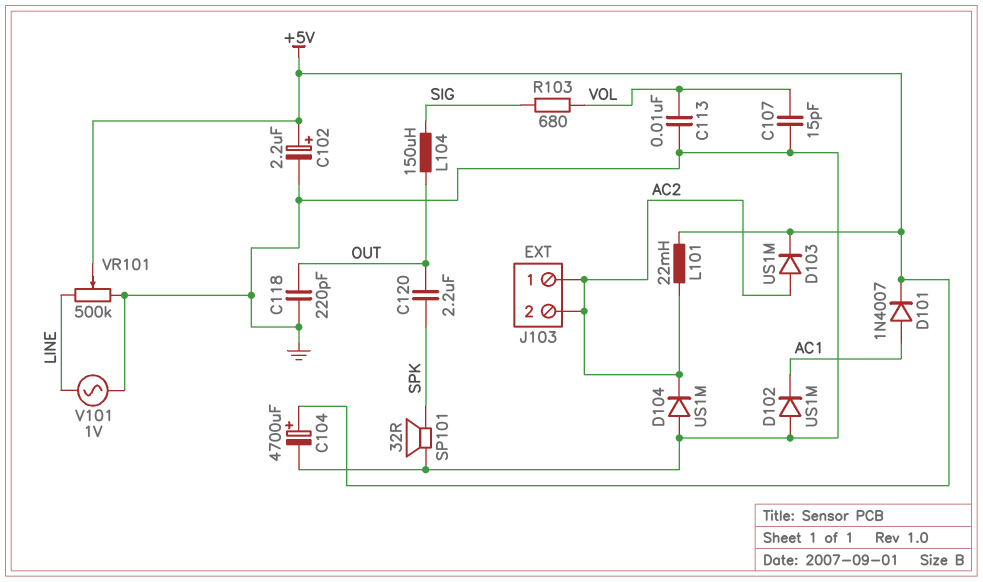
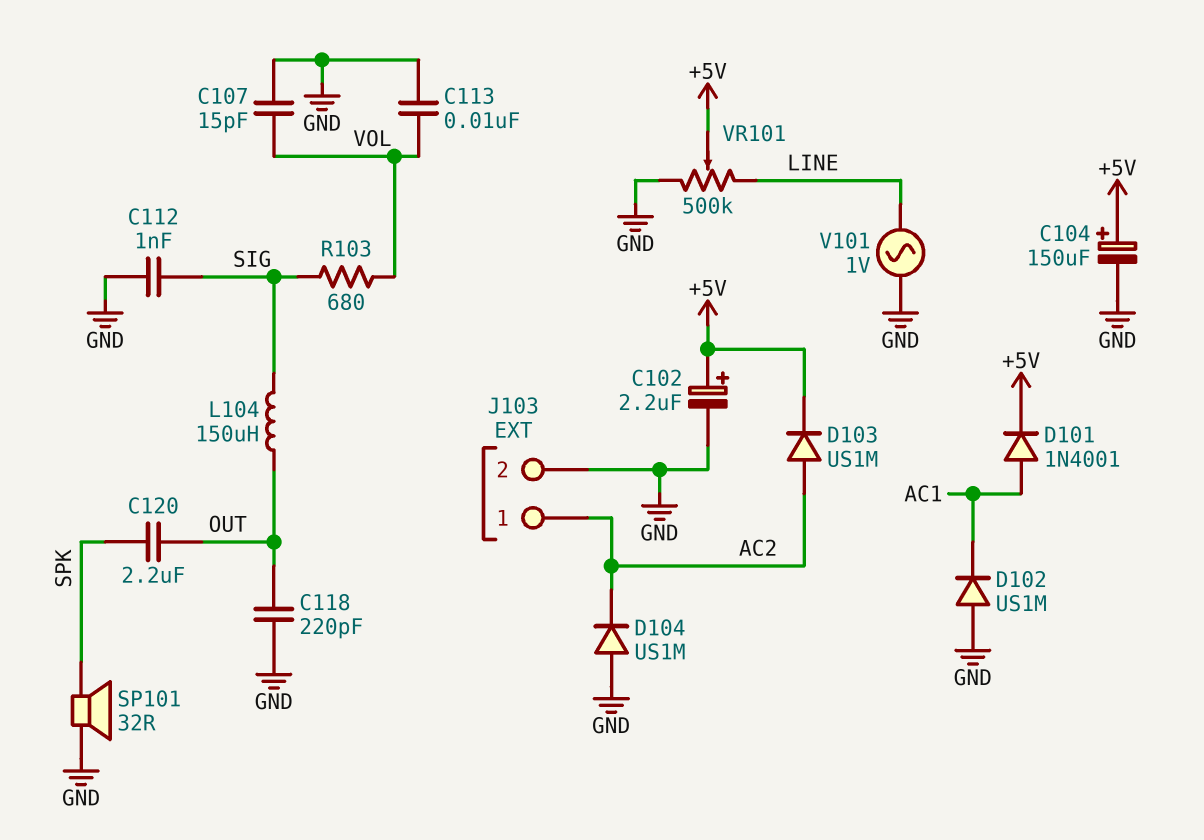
C104: 4700uF (plus +5V, minus GND) -> 150uF (plus +5V, minus GND)
C112: none -> 1nF (GND, SIG)
D101: diode 1N4007 (A AC1, K +5V) -> diode 1N4001 (A AC1, K +5V)
J103 pin 2: AC2 -> GND
L101: 22mH (+5V, AC2) -> none

